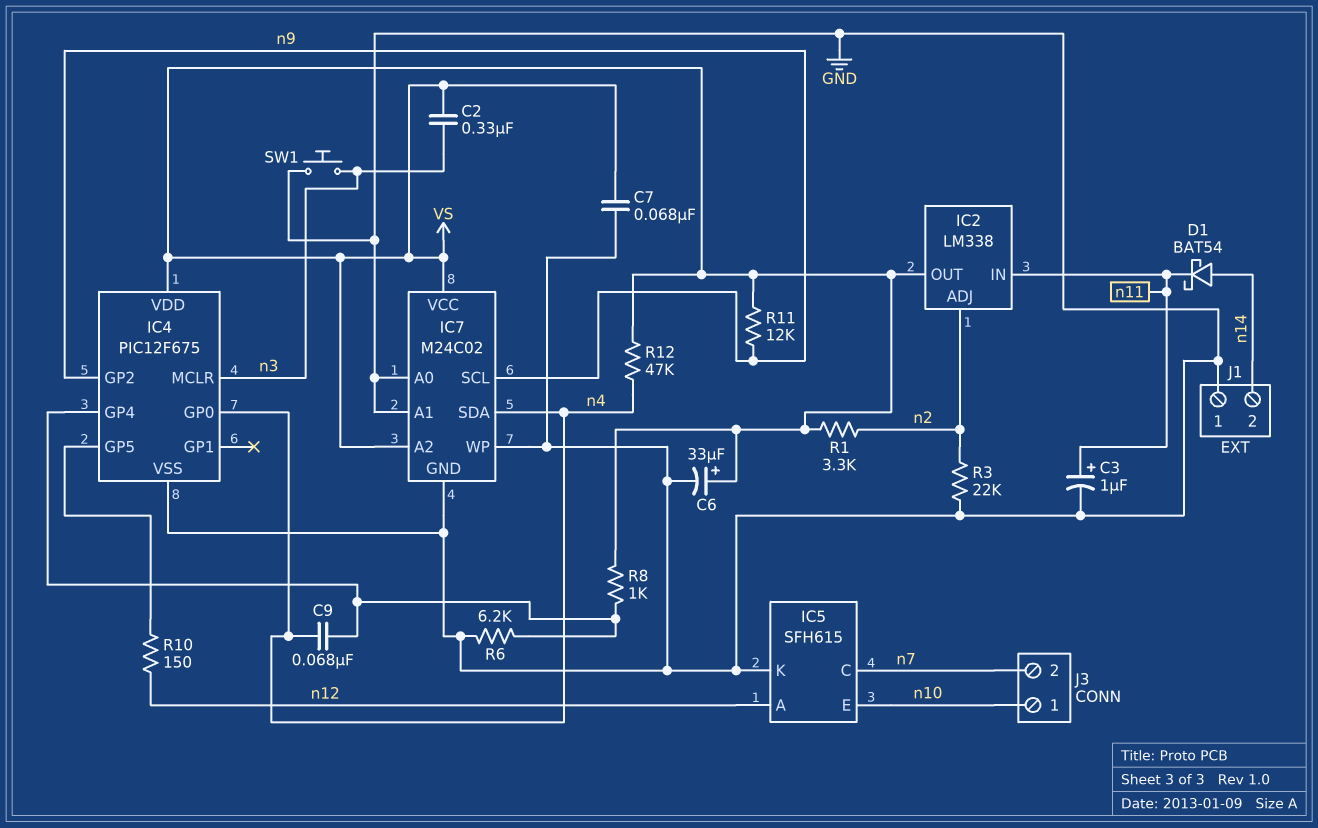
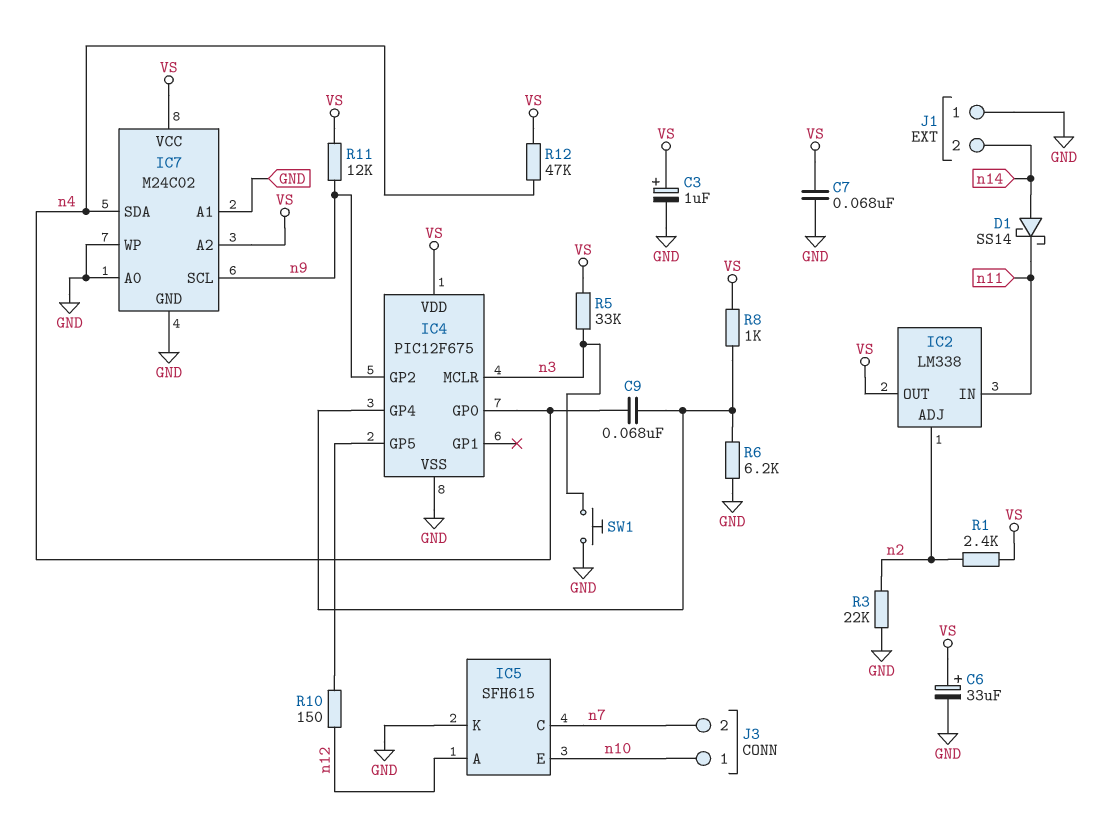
C2: 330nF (VS, n3) -> none
C3: 1uF (plus n11, minus GND) -> 1uF (plus VS, minus GND)
D1: schottky BAT54 (A n14, K n11) -> schottky SS14 (A n14, K n11)
R1: 3.3k (VS, n2) -> 2.4k (VS, n2)
R5: none -> 33k (VS, n3)

